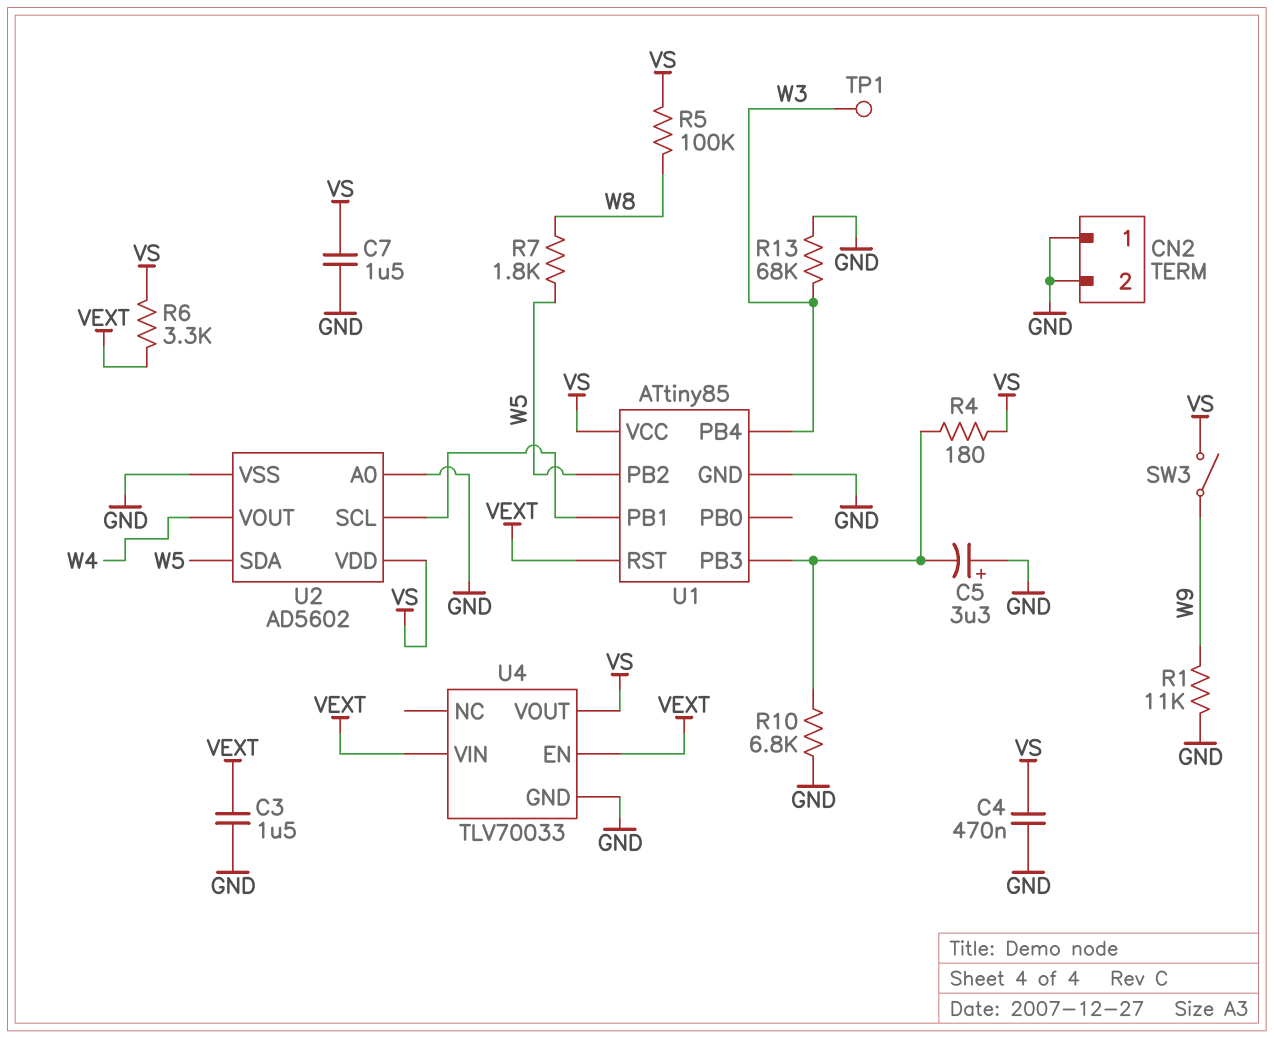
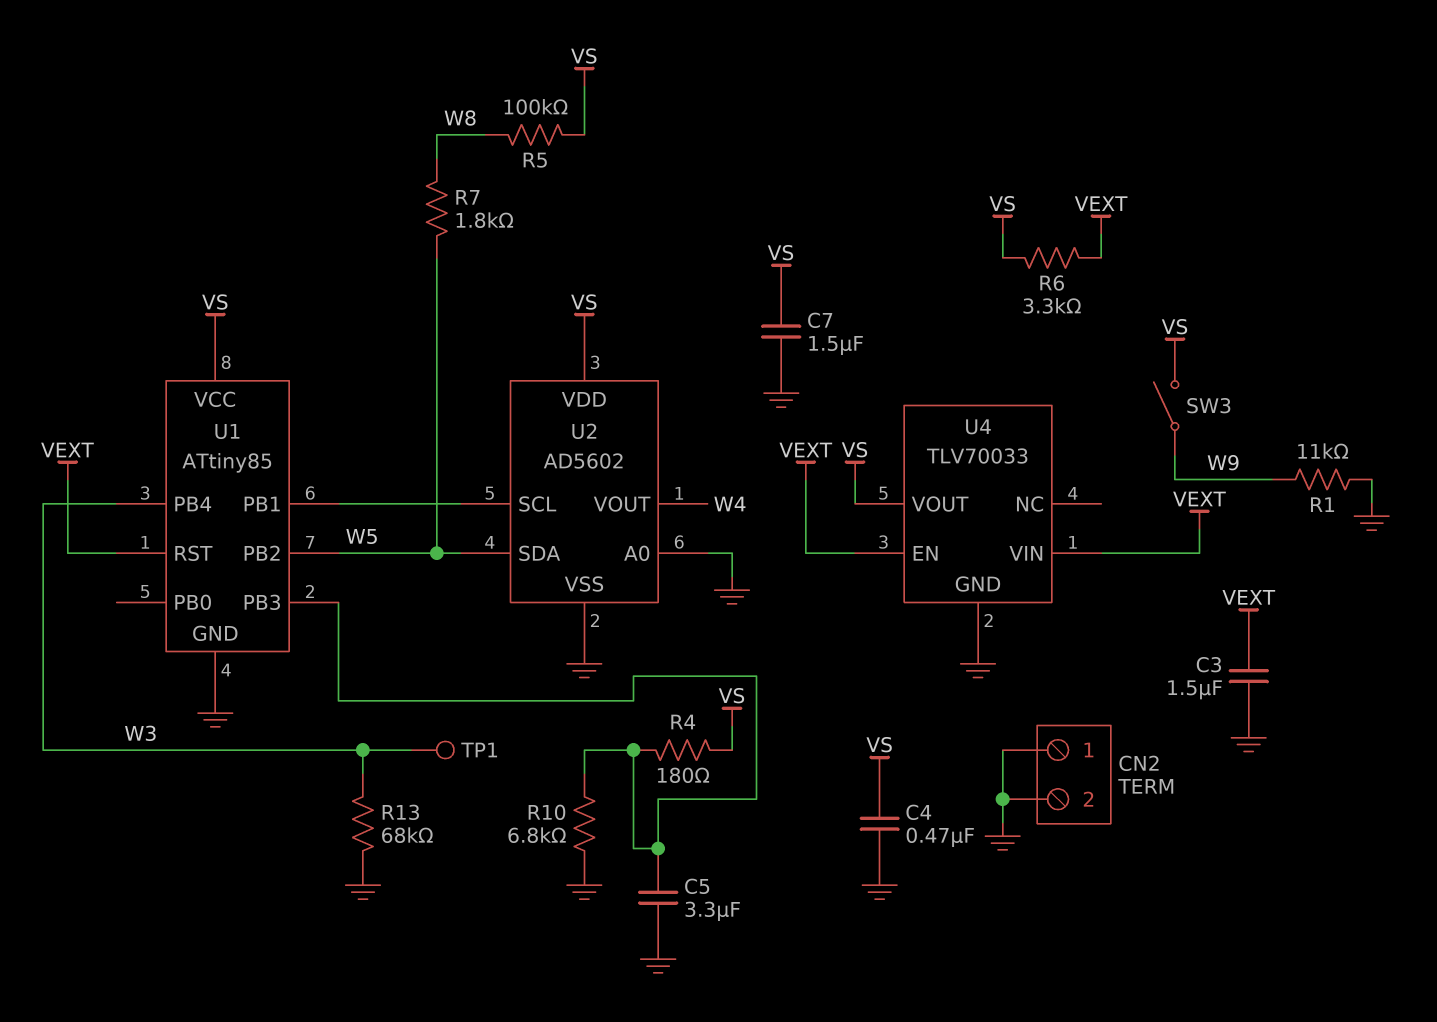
C5: 3.3uF (plus GND, minus U1/PB3) -> 3.3uF (GND, U1/PB3)

